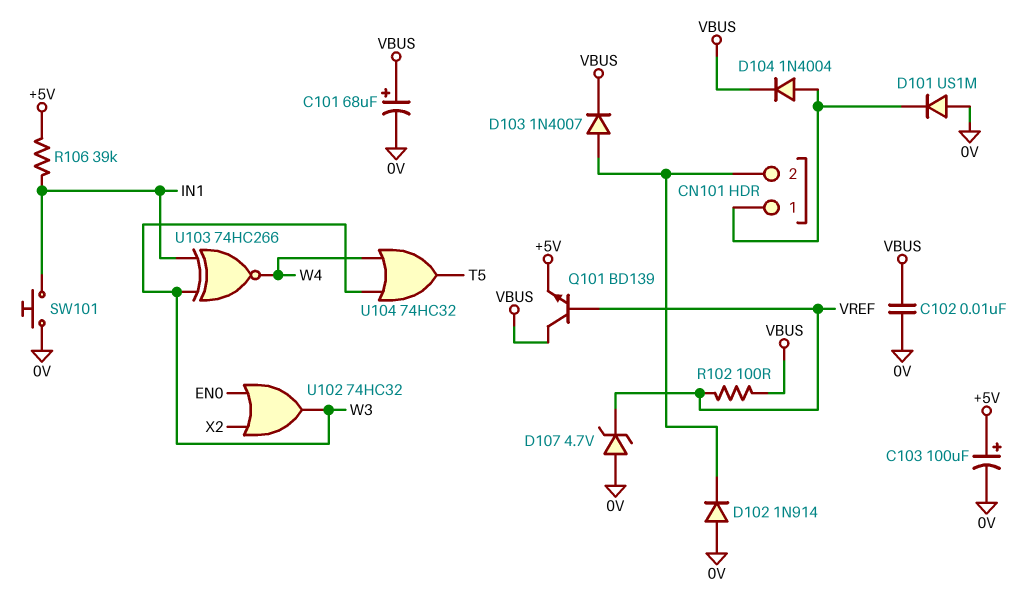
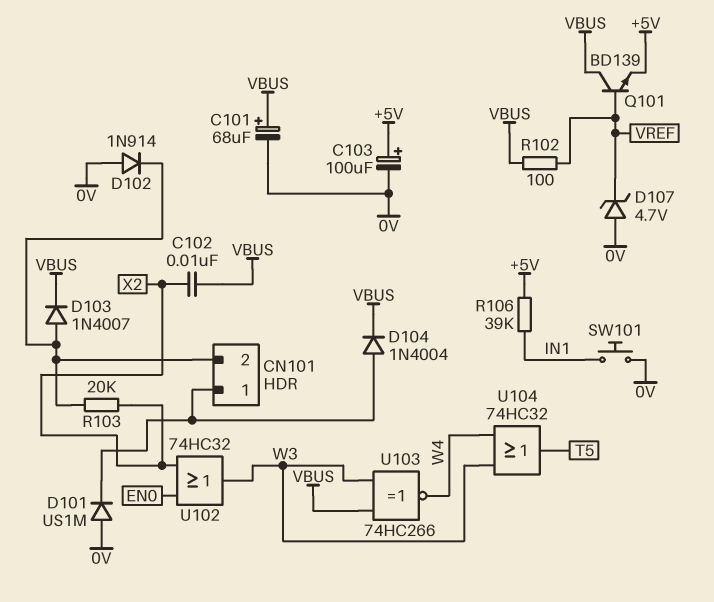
C102: 10nF (0V, VBUS) -> 10nF (VBUS, X2)
R103: none -> 20k (CN101/2, X2)
U103: XNOR 74HC266 (in IN1, in W3, out W4) -> XNOR 74HC266 (in VBUS, in W3, out W4)

